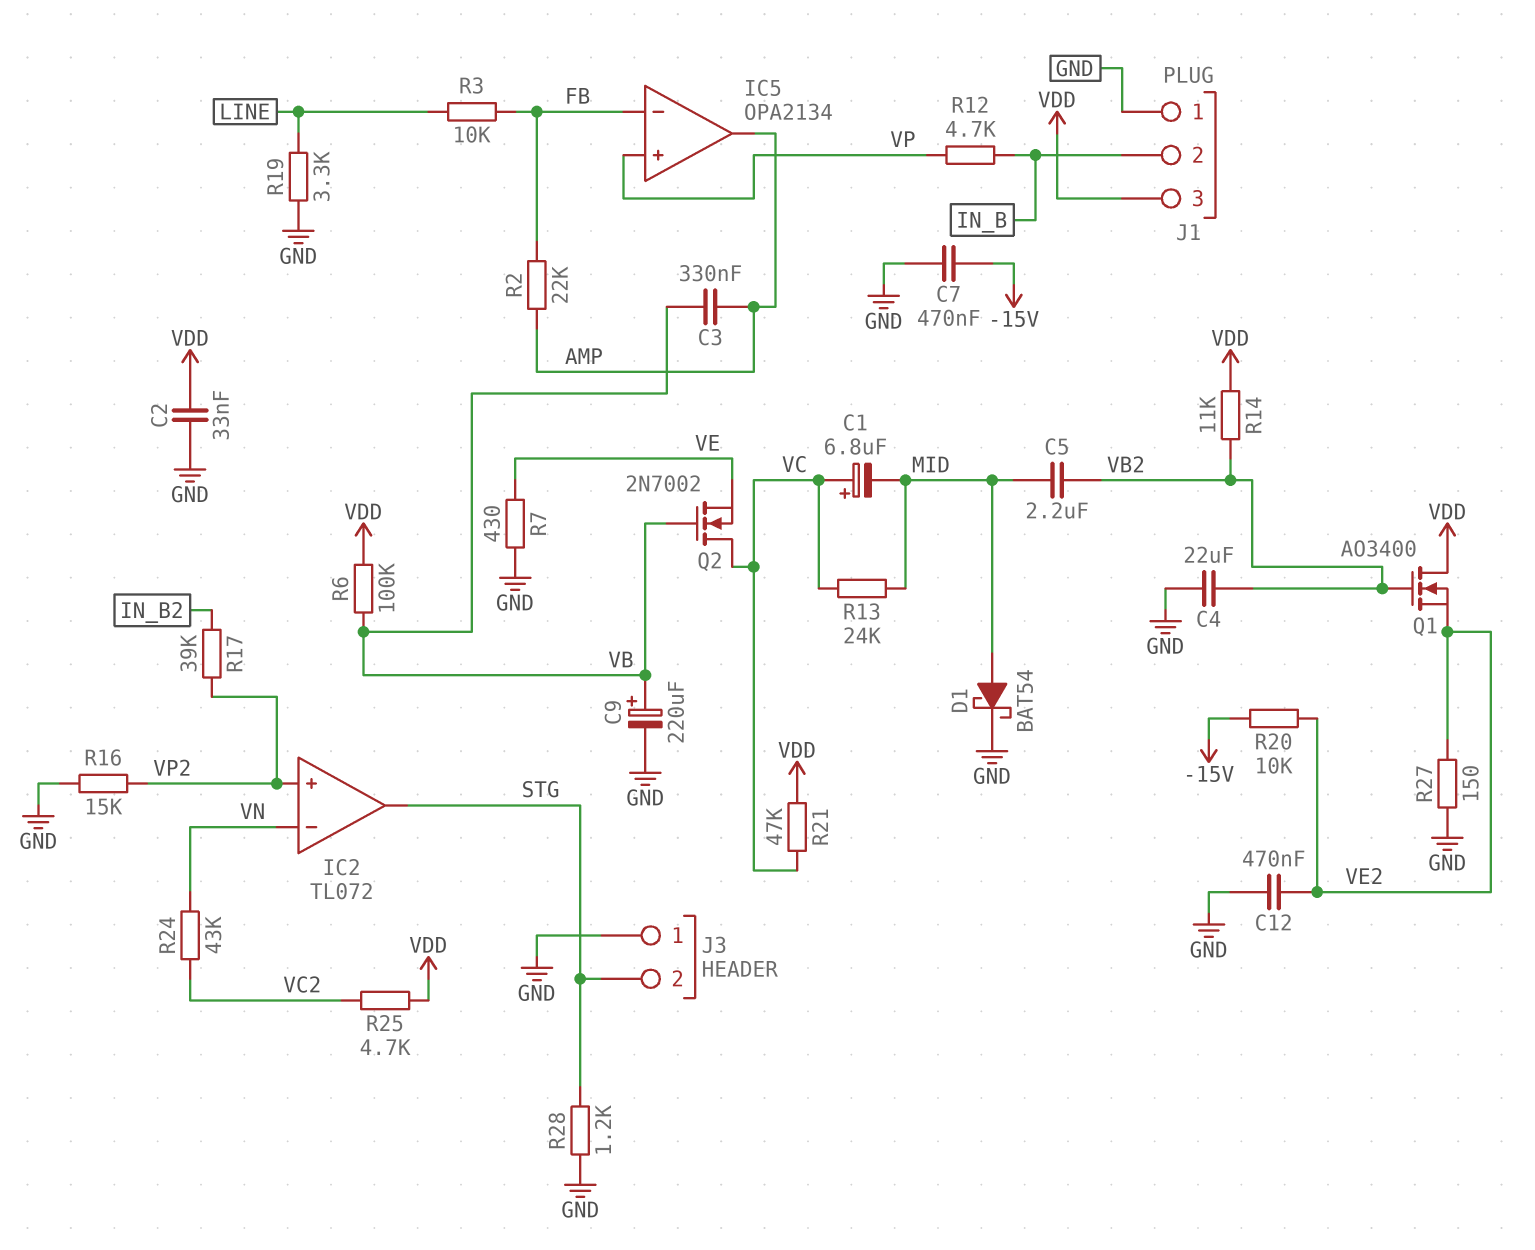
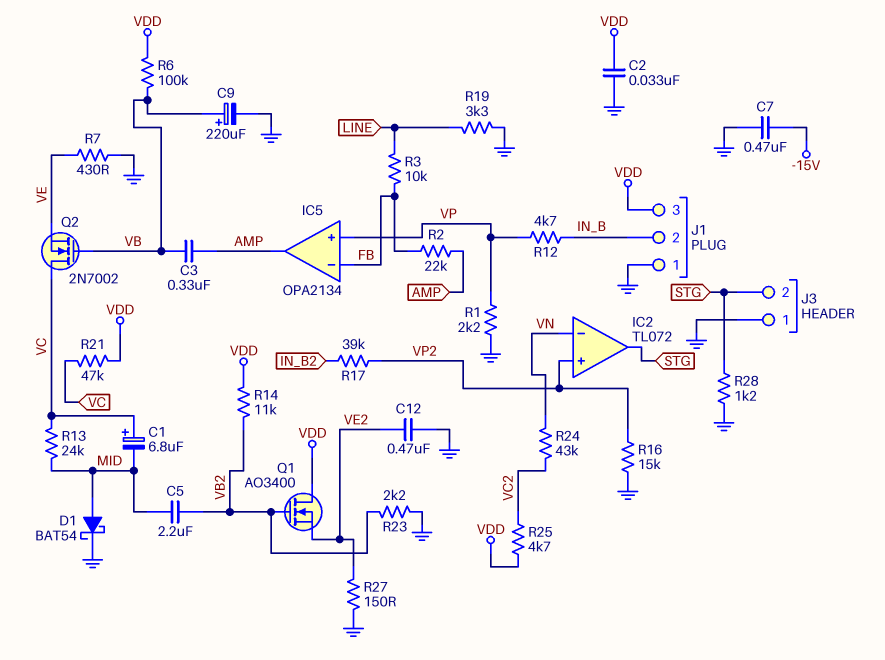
C4: 22uF (GND, VB2) -> none
R1: none -> 2.2k (GND, VP)
R20: 10k (-15V, VE2) -> none
R23: none -> 2.2k (GND, VB2)

